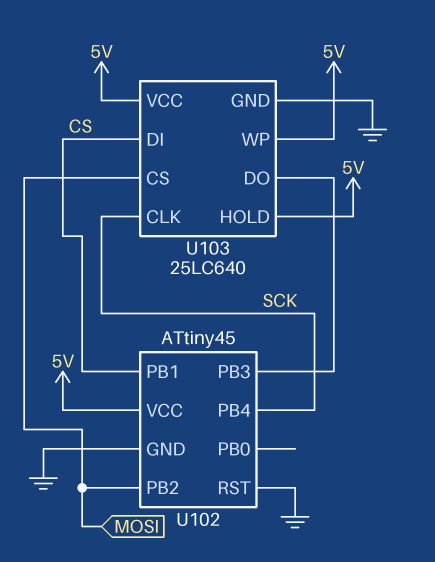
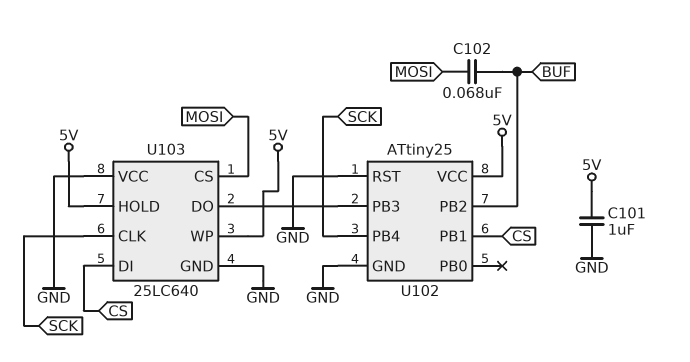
C101: none -> 1uF (5V, GND)
C102: none -> 68nF (BUF, MOSI)
U102: ATtiny45 -> ATtiny25
U102 pin PB2: MOSI -> BUF
U103 pin VCC: 5V -> GND

